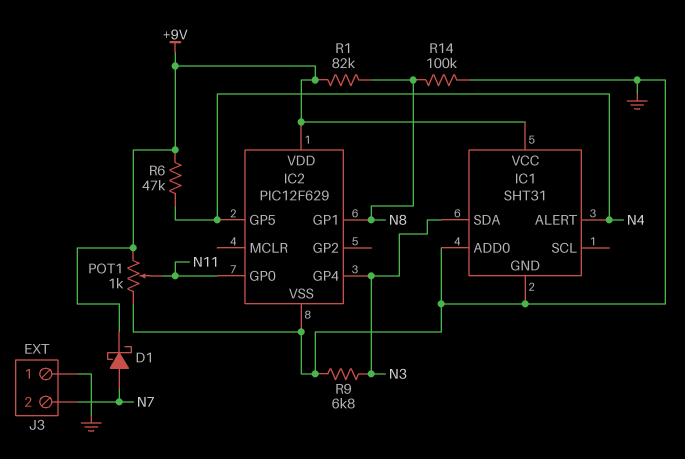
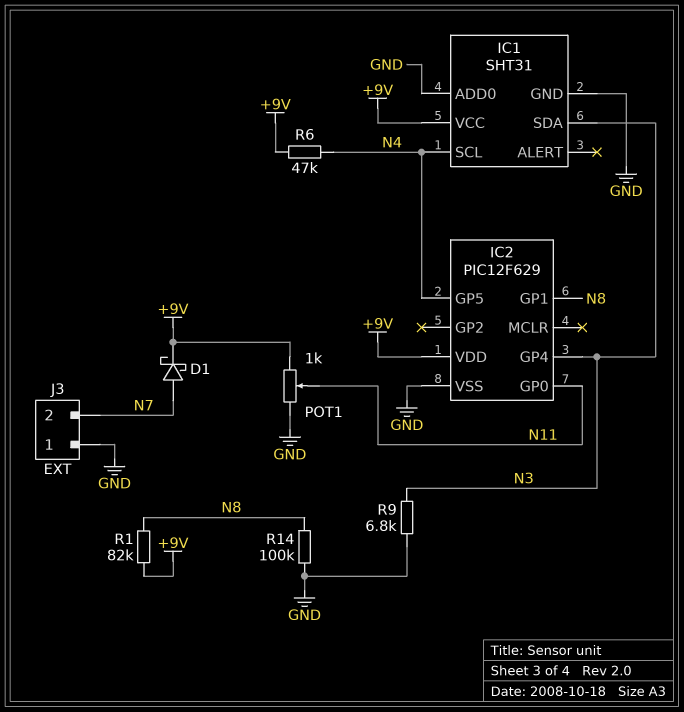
IC1 pin ALERT: N4 -> none
IC1 pin SCL: none -> N4

